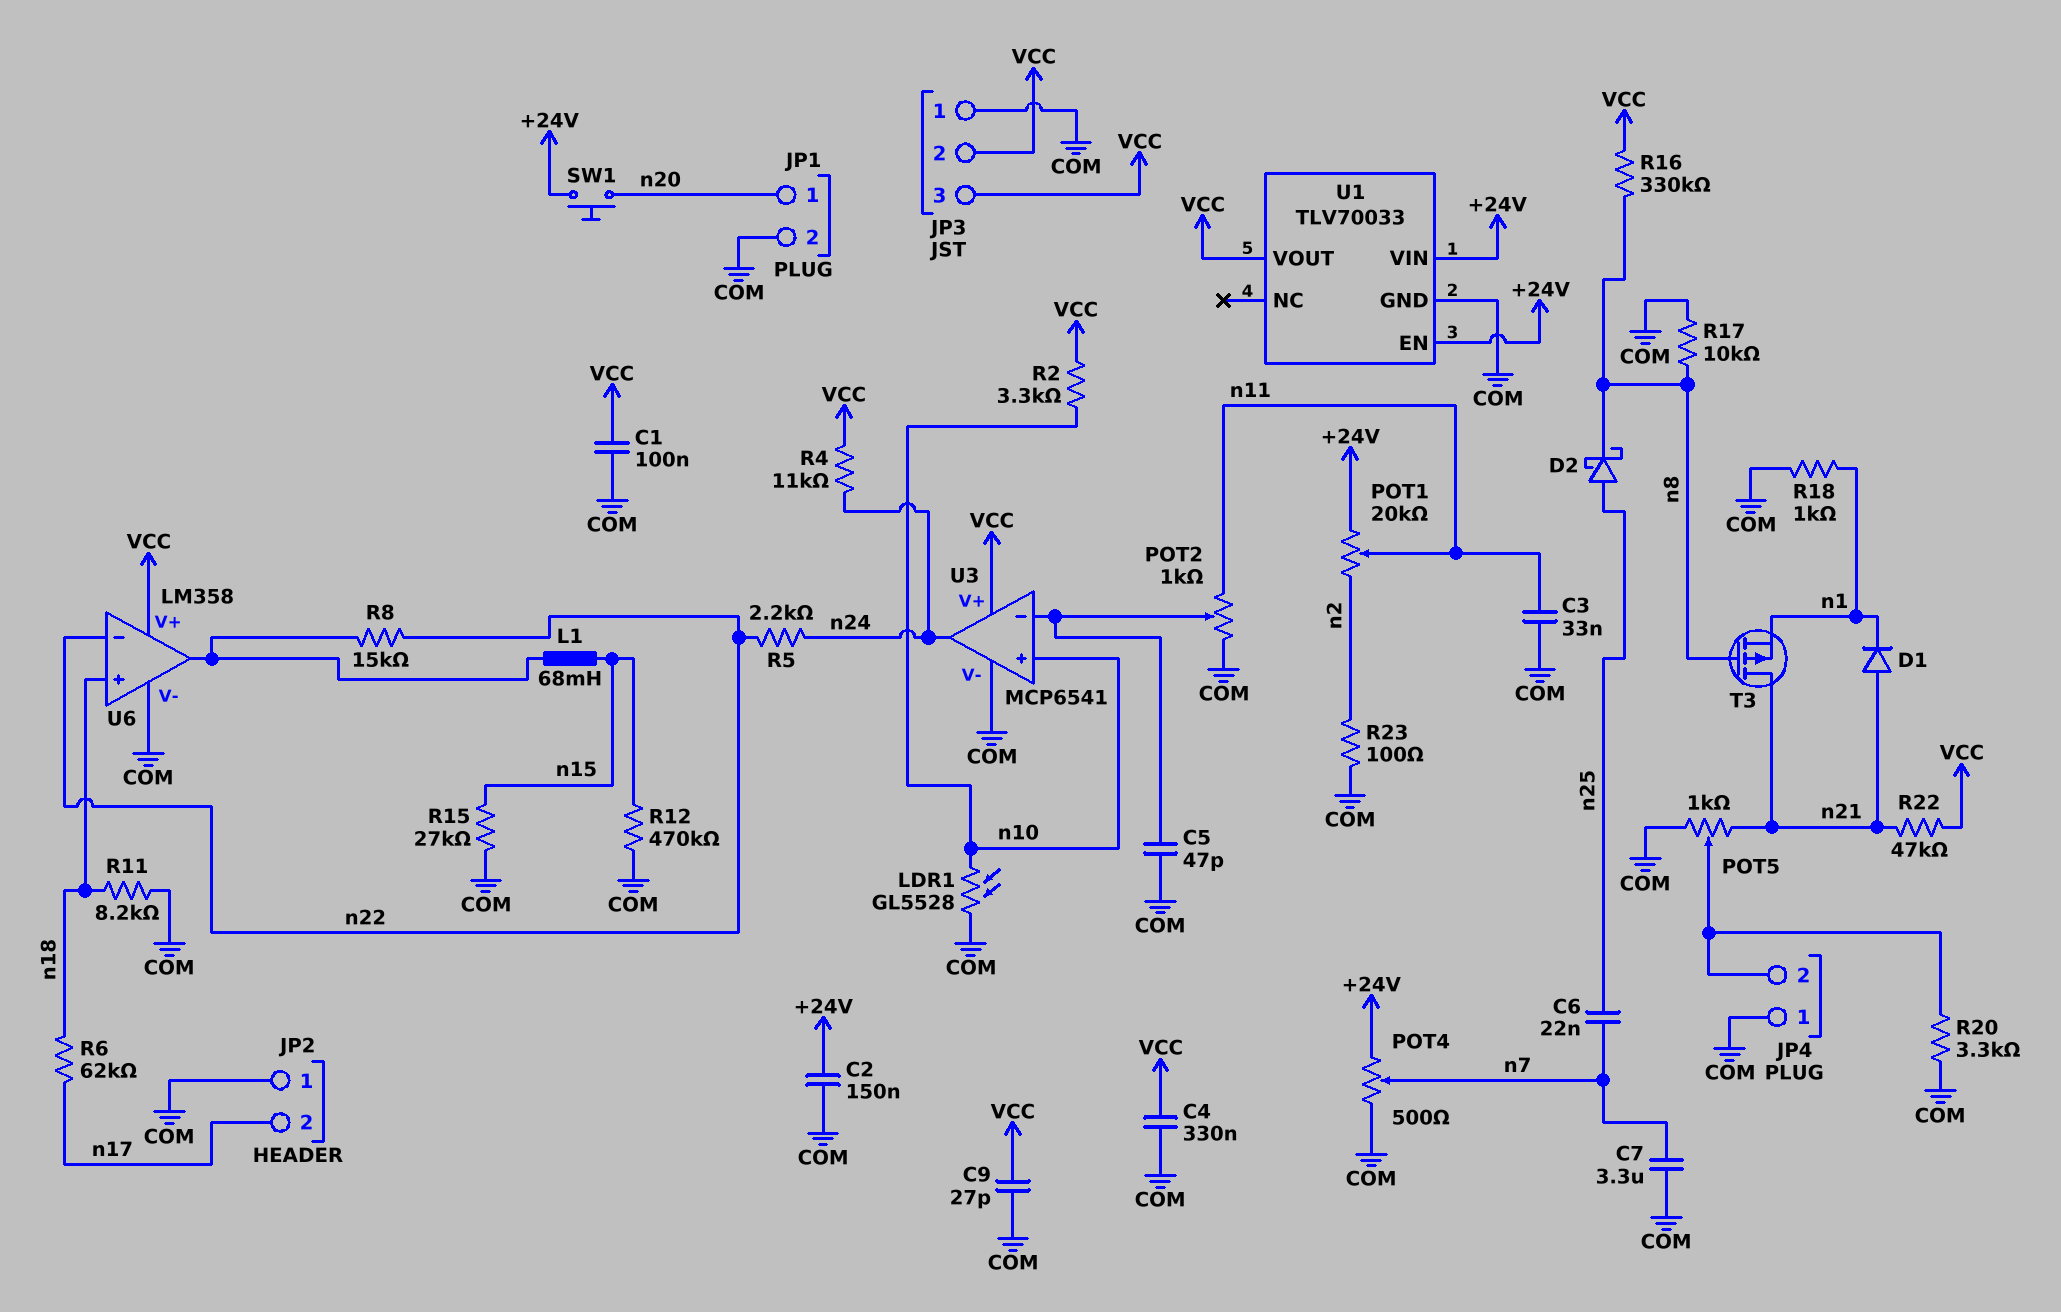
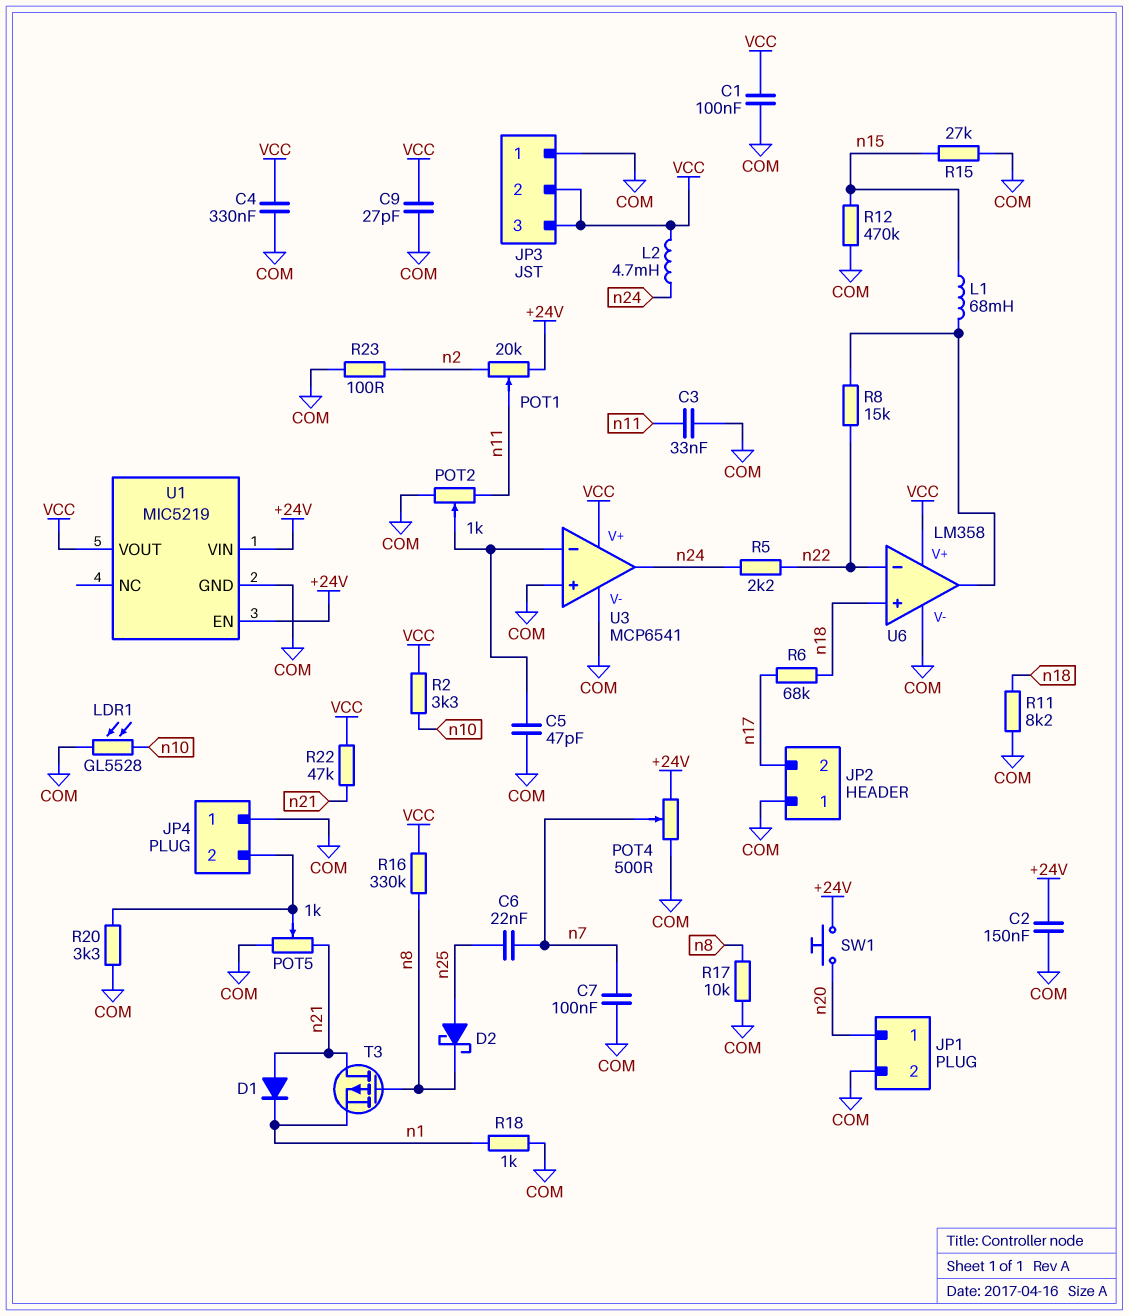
C7: 3.3uF (COM, n7) -> 100nF (COM, n7)
L2: none -> 4.7mH (VCC, n24)
R4: 11k (VCC, n24) -> none
R6: 62k (n17, n18) -> 68k (n17, n18)
U1: TLV70033 -> MIC5219
U3 pin in+: n10 -> COM

